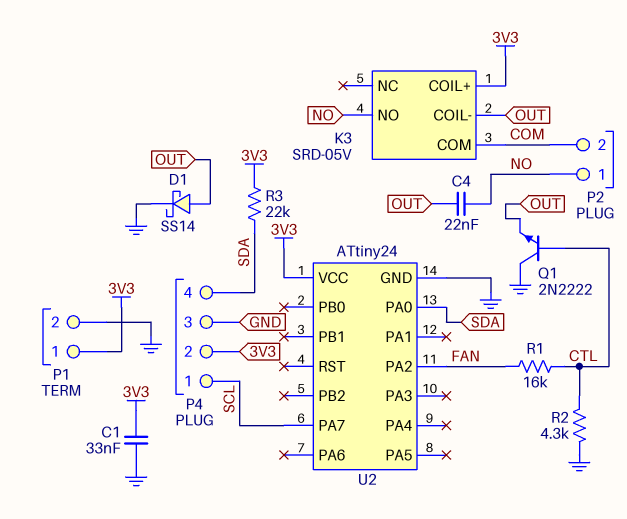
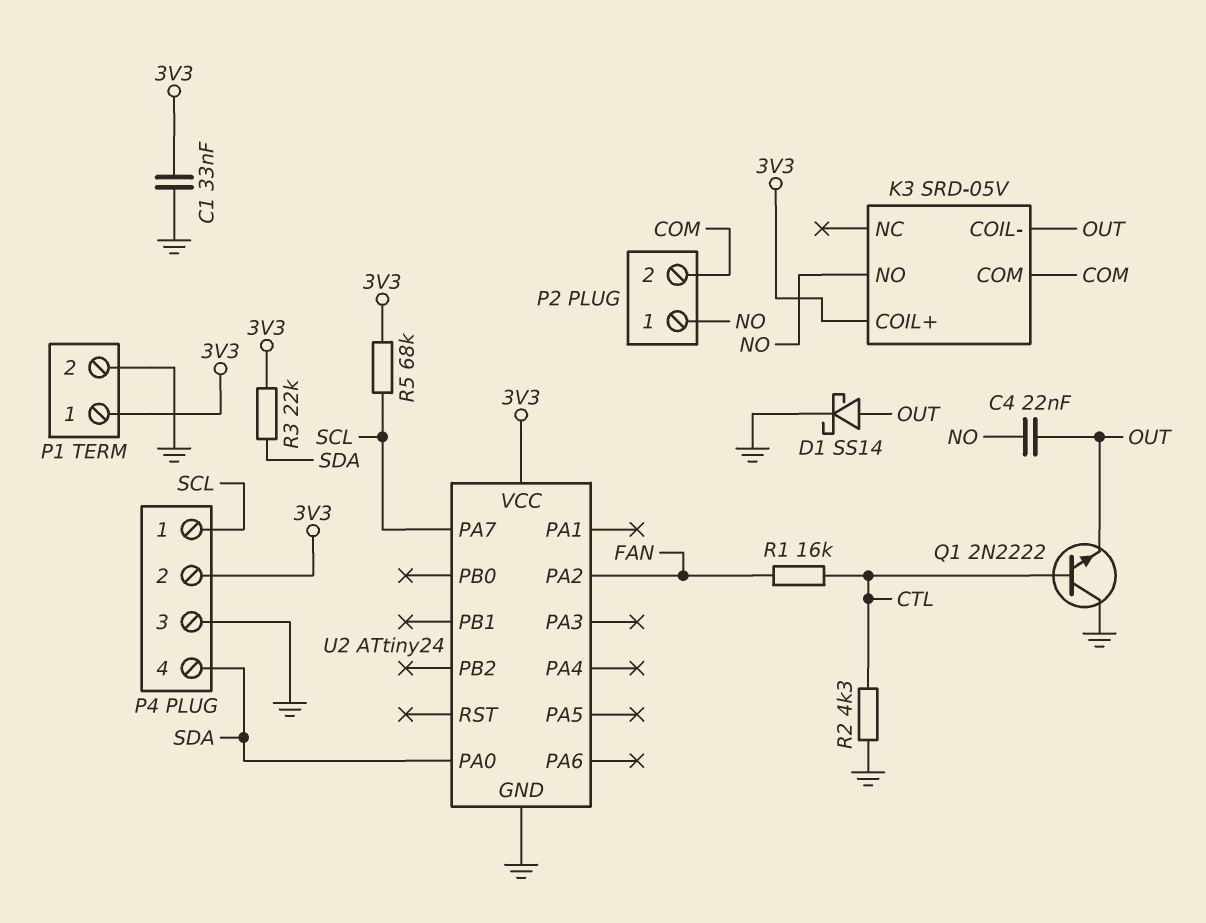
R5: none -> 68k (3V3, SCL)

